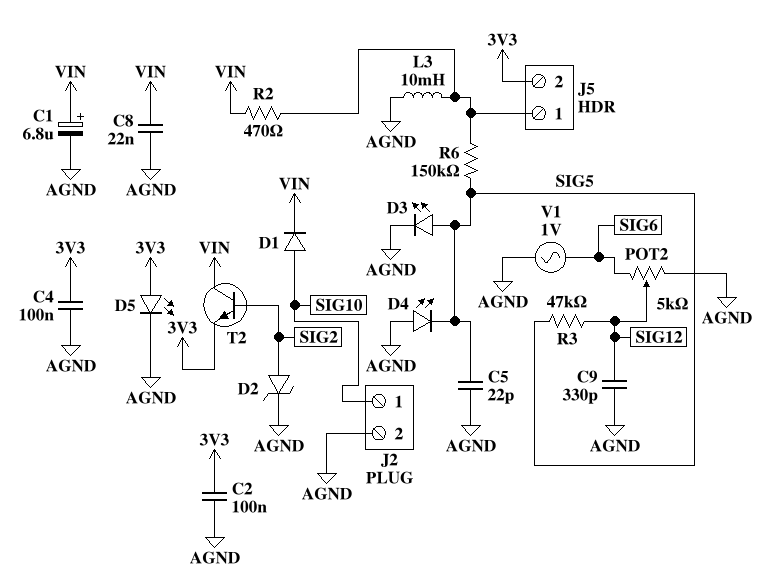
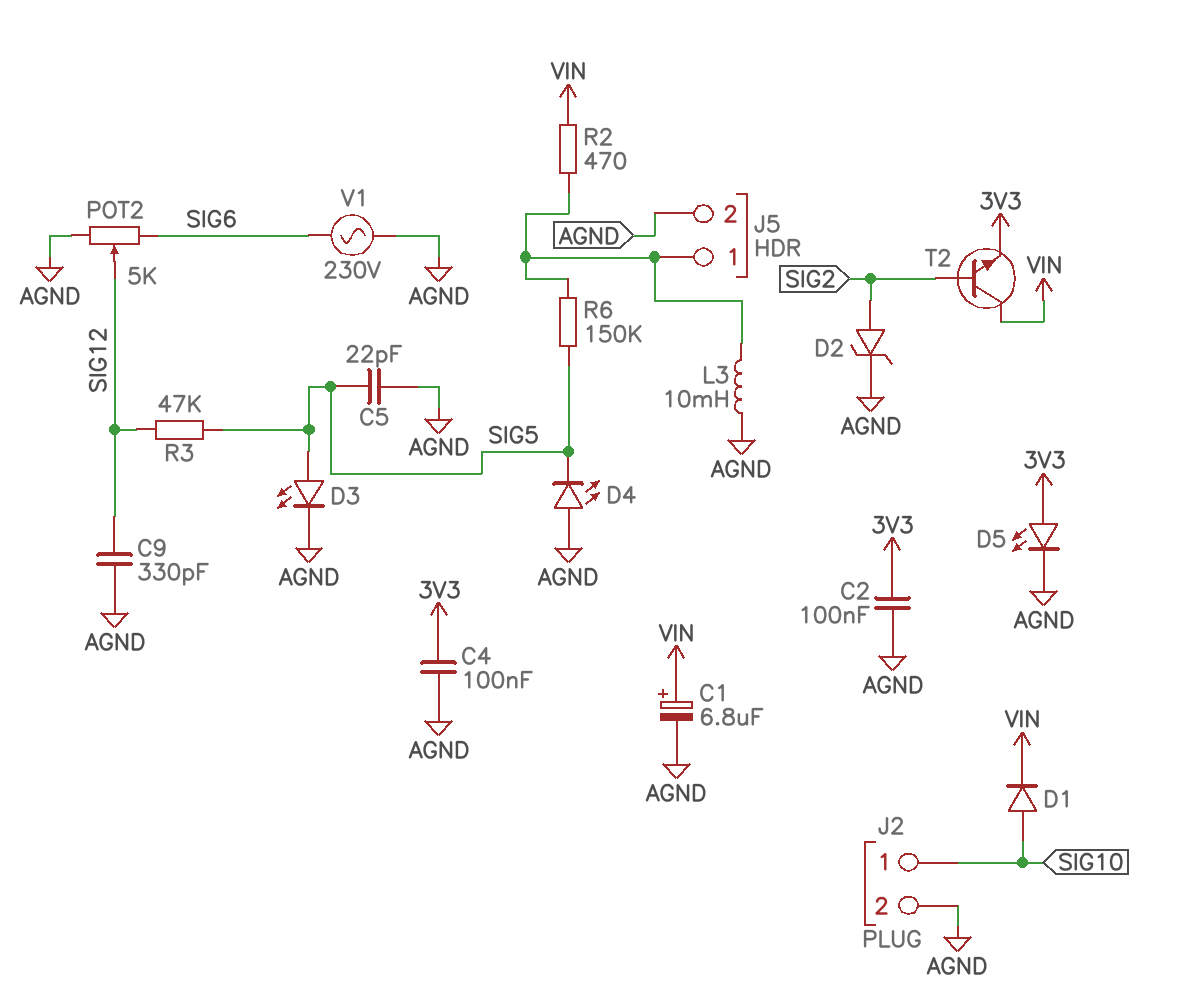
C8: 22nF (AGND, VIN) -> none
J5 pin 2: 3V3 -> AGND
V1: AC 1V (AGND, SIG6) -> AC 230V (AGND, SIG6)

